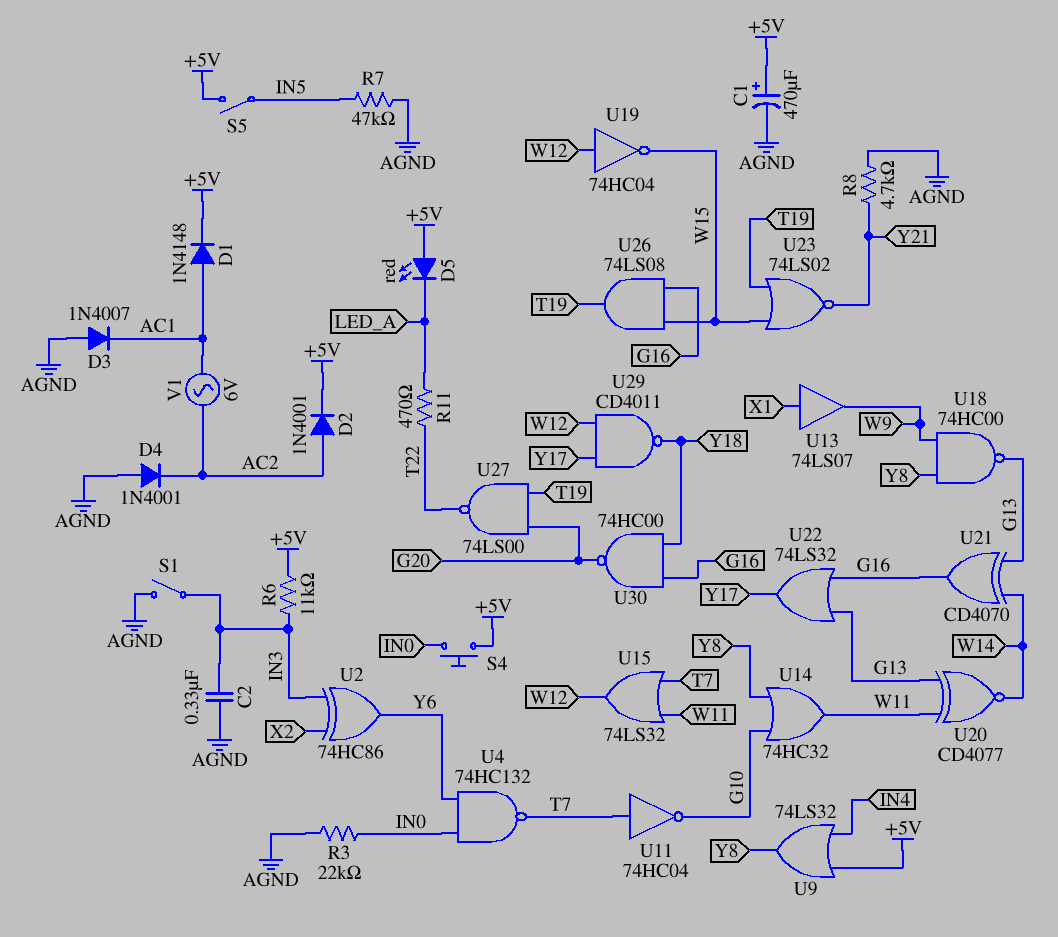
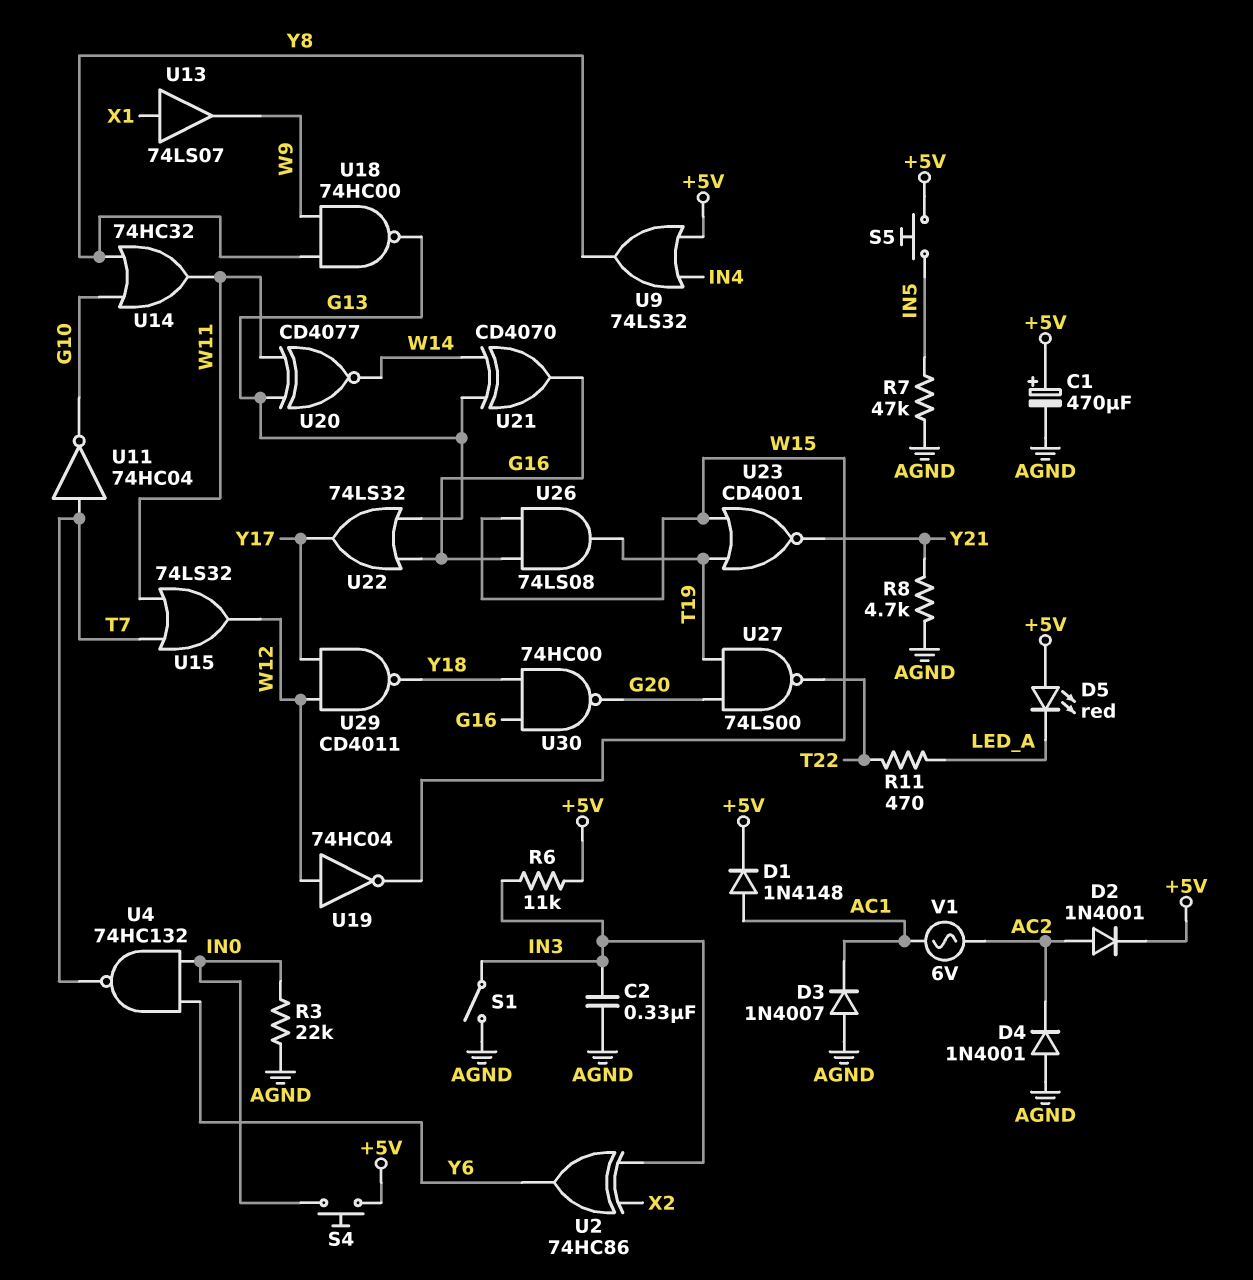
S5: switch (+5V, IN5) -> button (+5V, IN5)
U23: NOR 74LS02 (in T19, in W15, out Y21) -> NOR CD4001 (in T19, in W15, out Y21)

